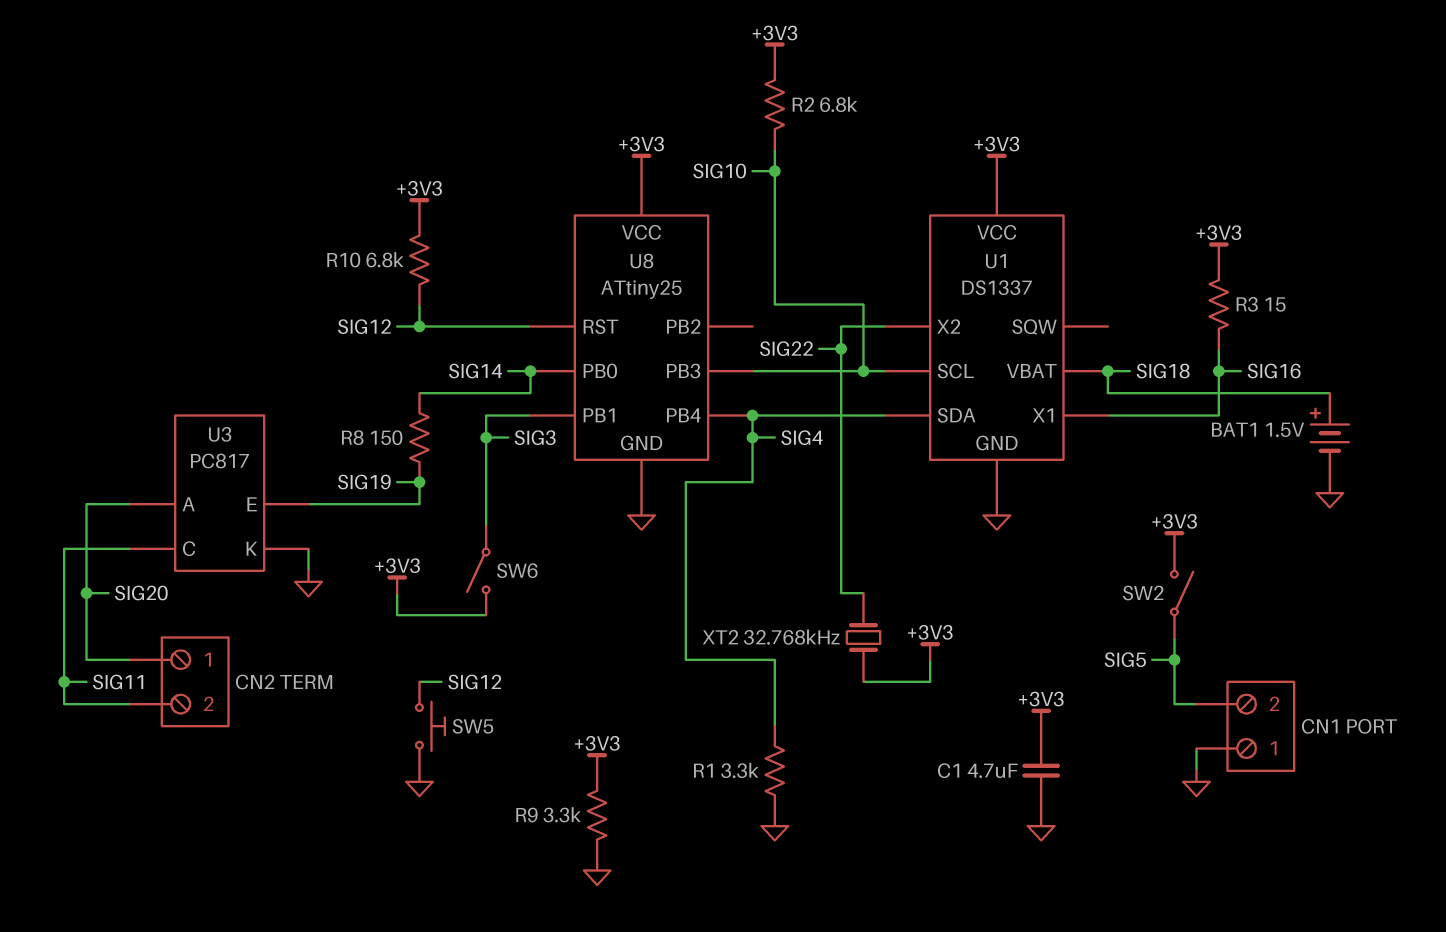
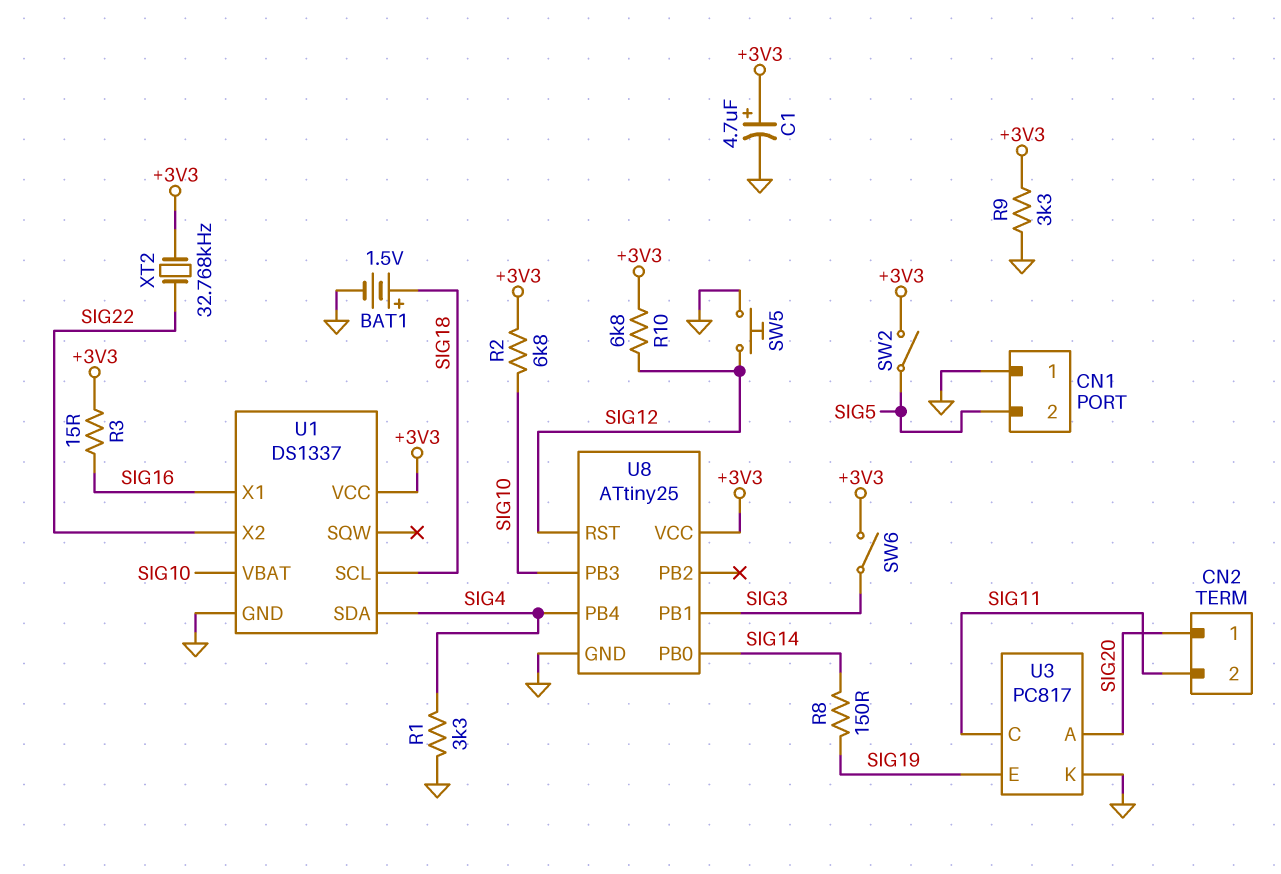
C1: 4.7uF (+3V3, GND) -> 4.7uF (plus +3V3, minus GND)
U1 pin SCL: SIG10 -> SIG18
U1 pin VBAT: SIG18 -> SIG10

